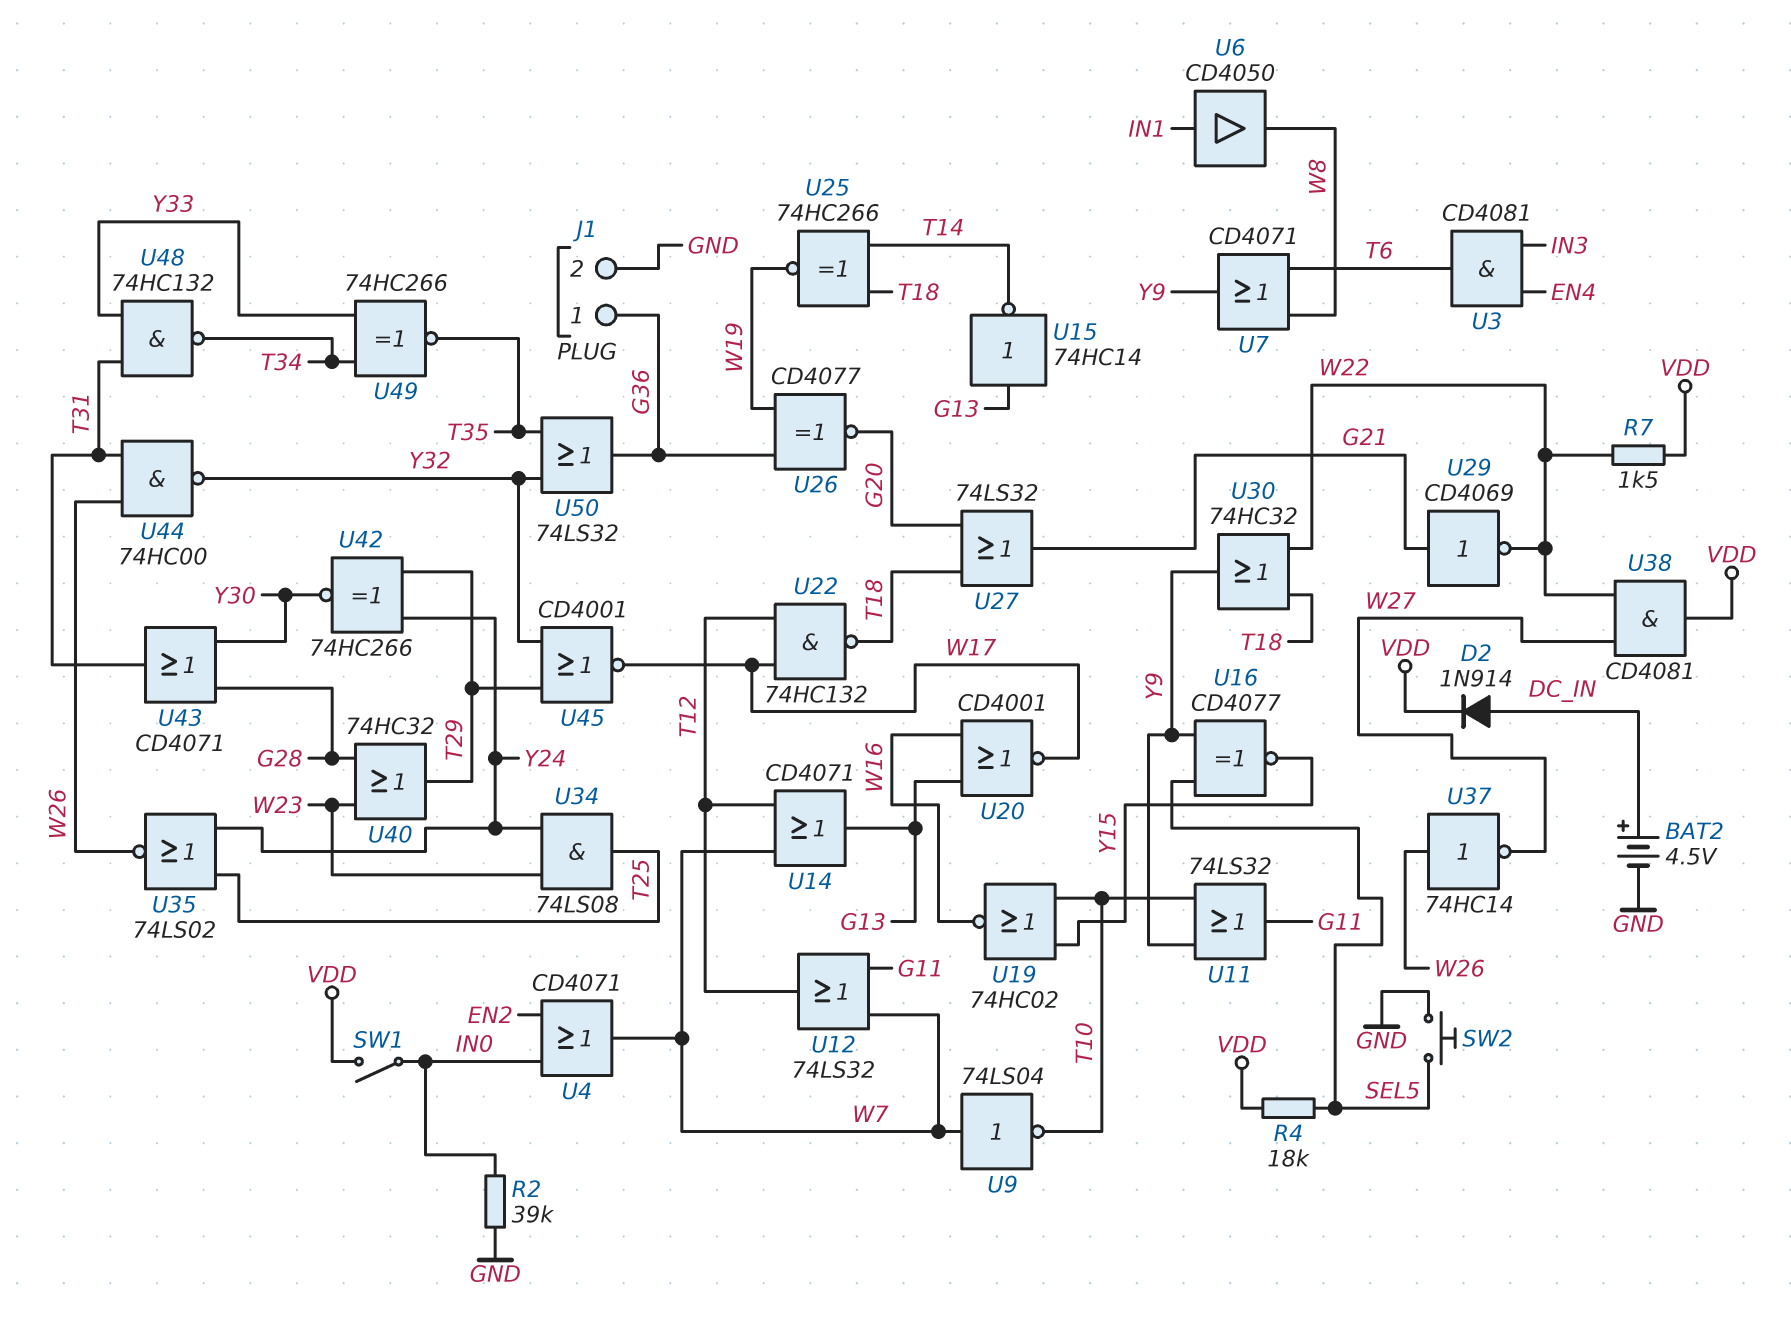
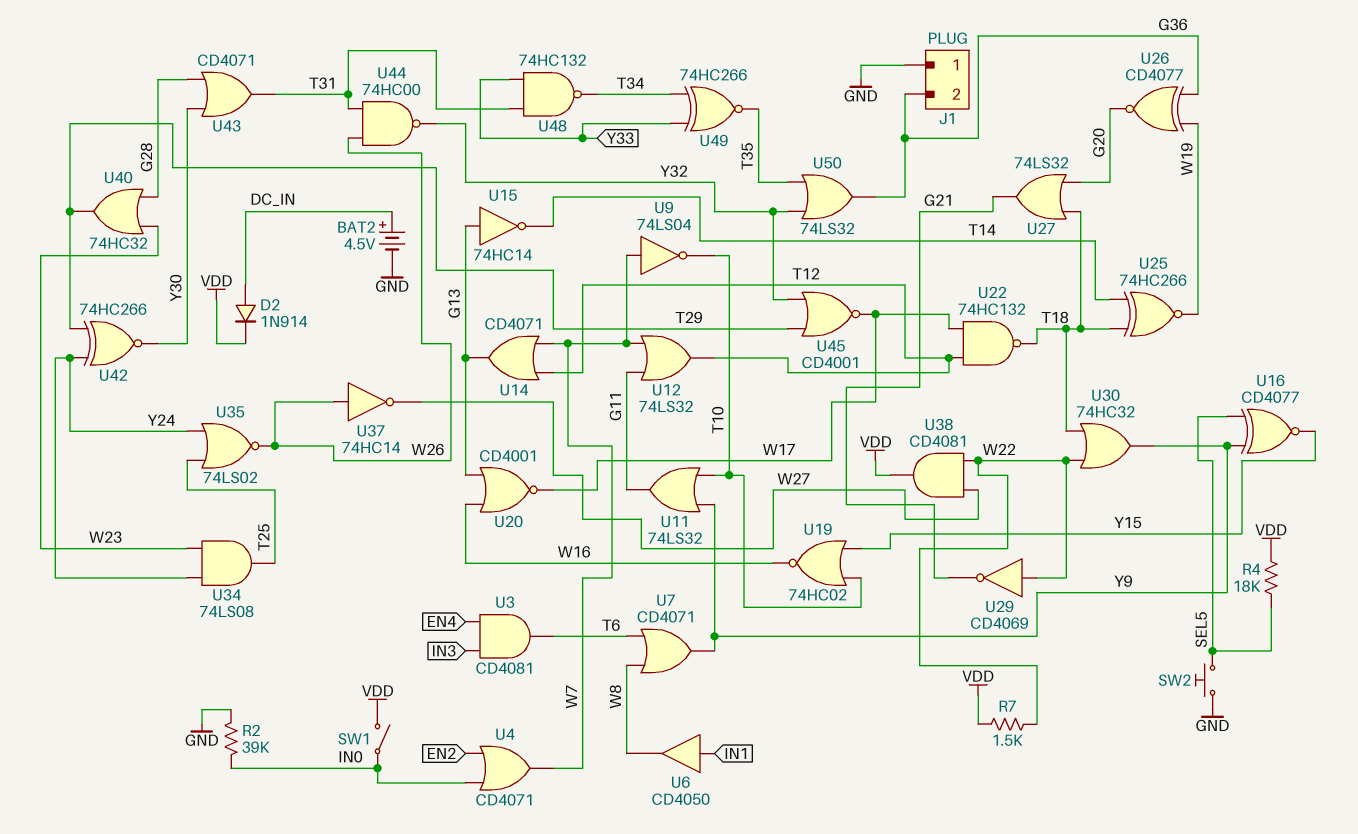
J1 pin 1: G36 -> GND
J1 pin 2: GND -> G36
U29: NOT CD4069 (in G21, out W22) -> NOT CD4069 (in W22, out G21)

